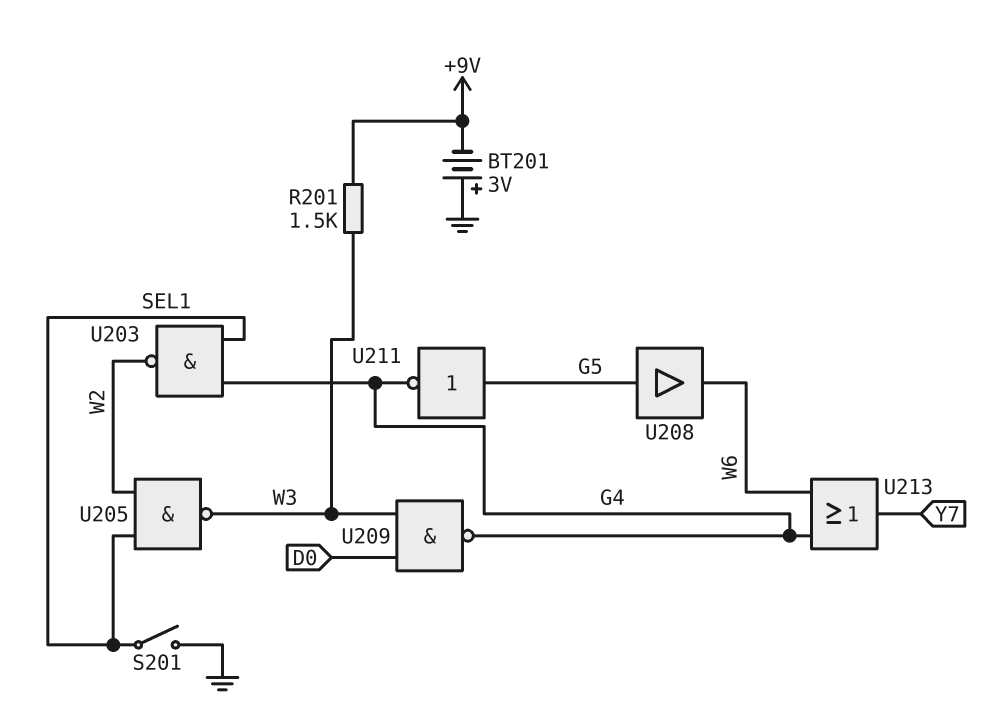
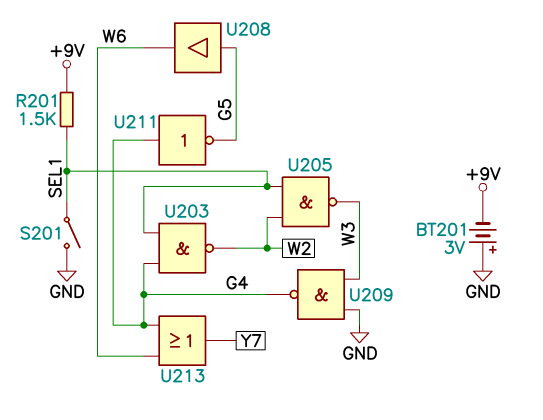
R201: 1.5k (+9V, W3) -> 1.5k (+9V, SEL1)
U209: NAND (in D0, in W3, out G4) -> NAND (in GND, in W3, out G4)
U211: NOT (in G5, out G4) -> NOT (in G4, out G5)

